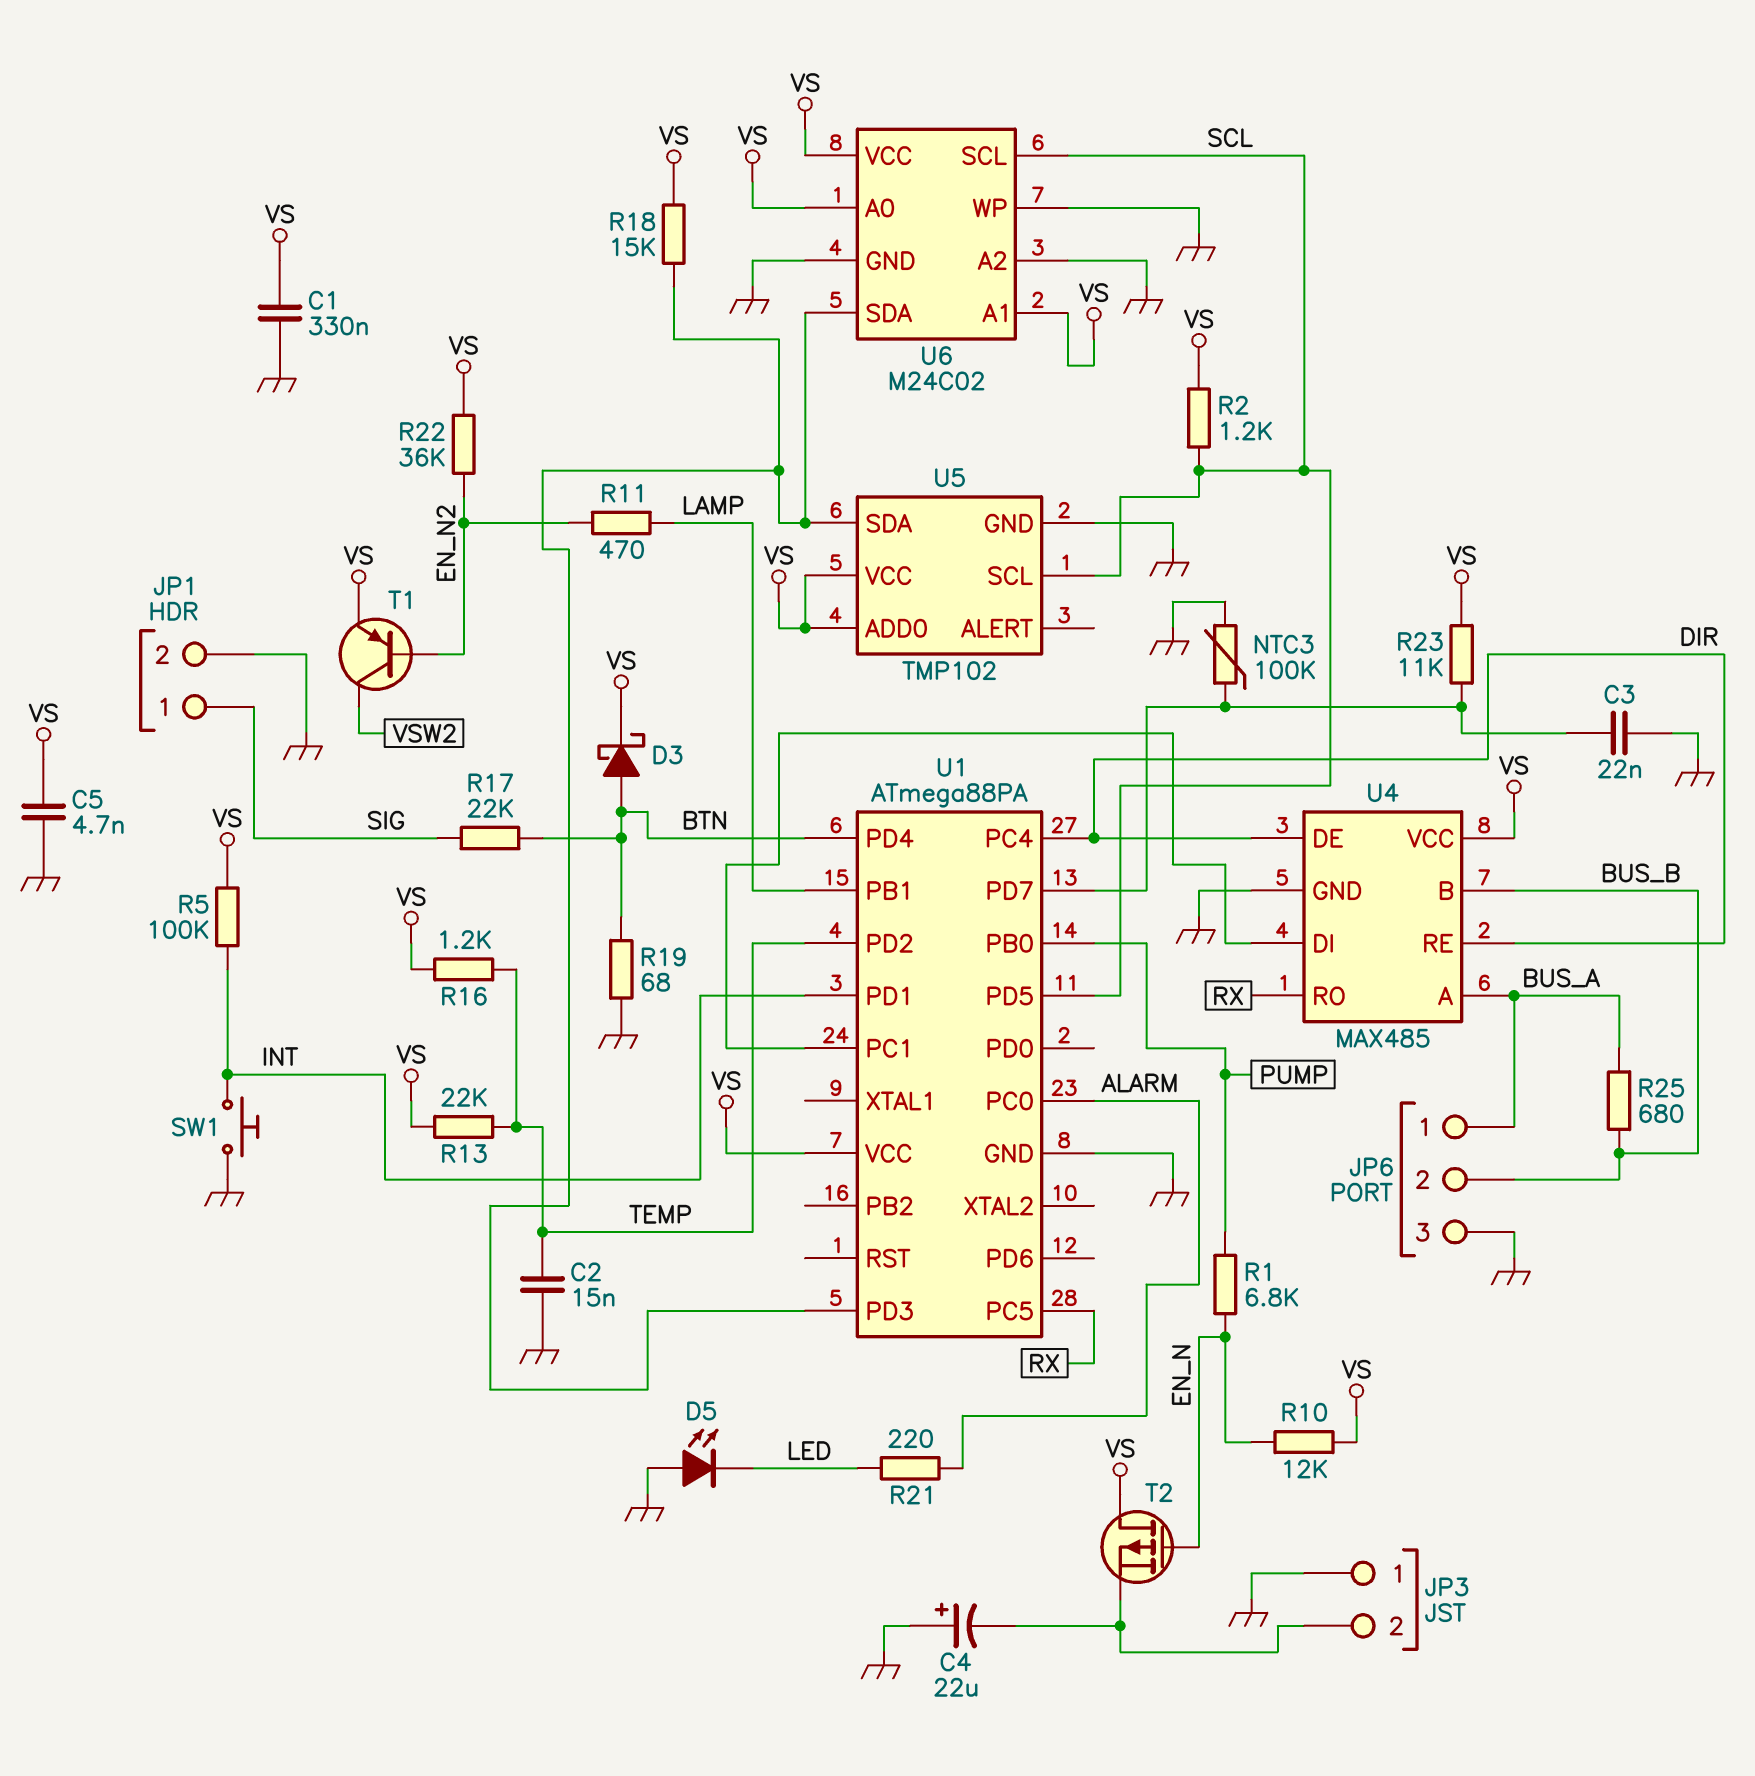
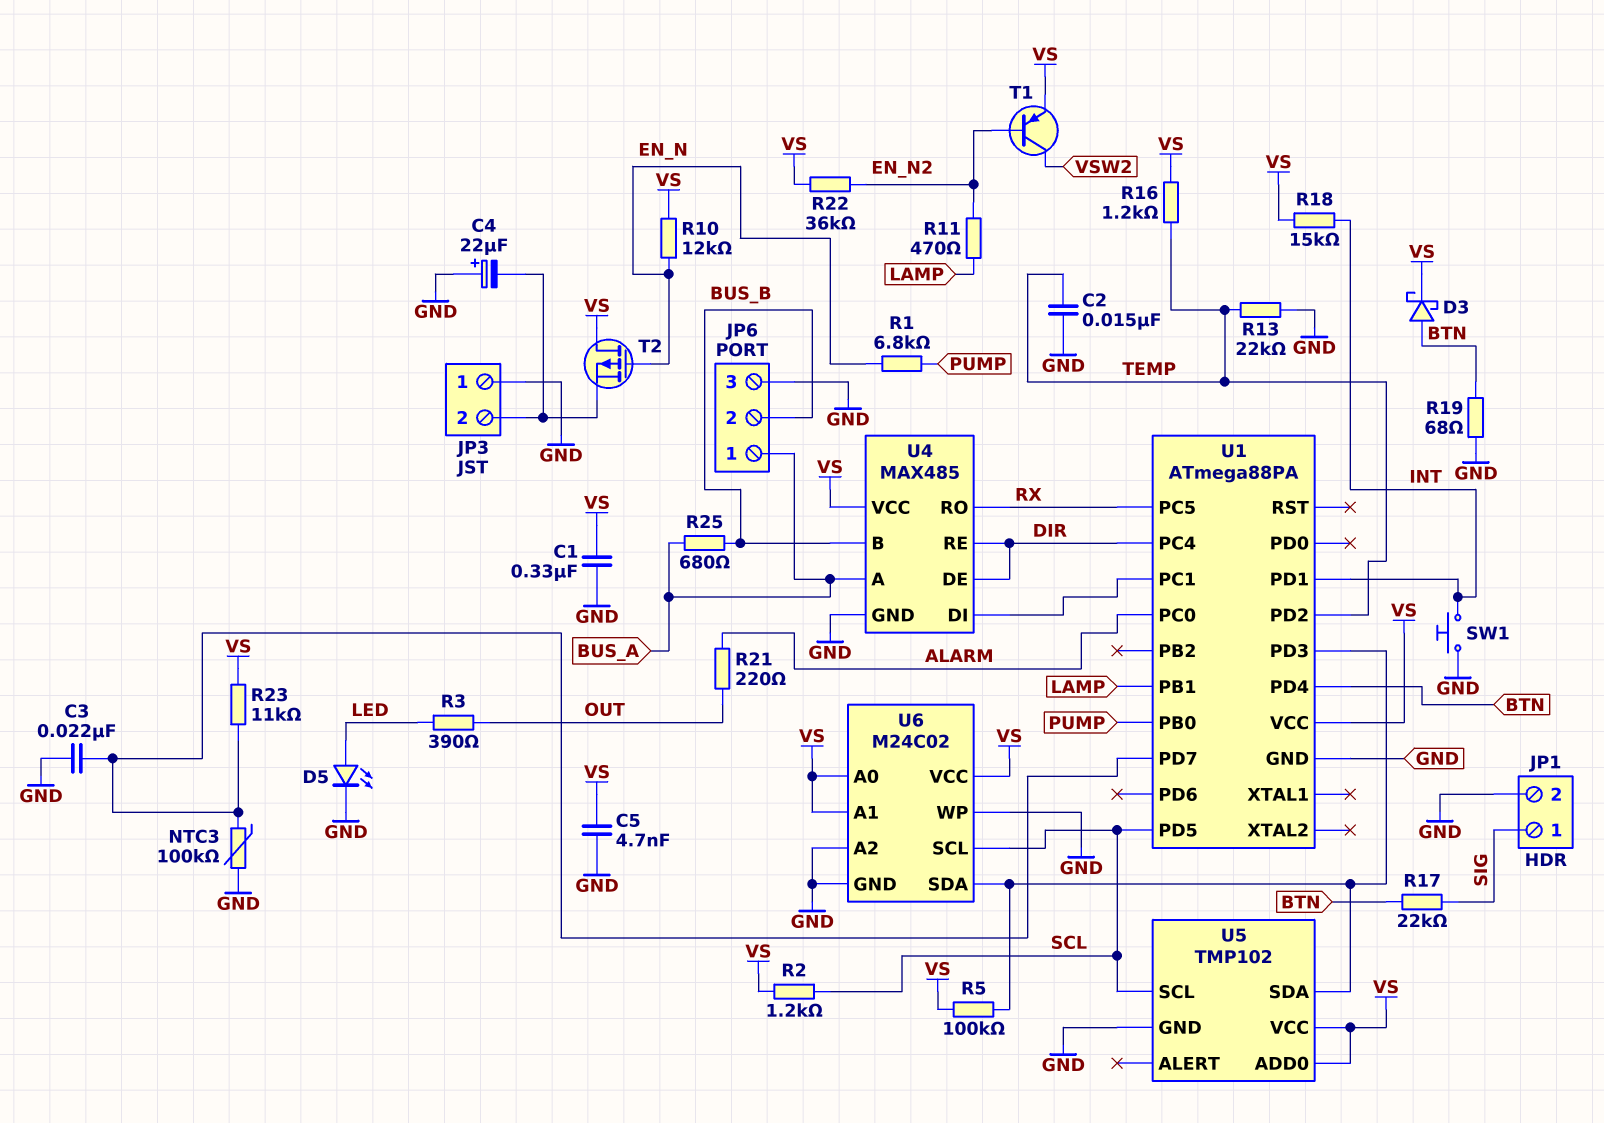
D5: LED (A GND, K LED) -> LED (A LED, K GND)
R3: none -> 390 (LED, OUT)
R5: 100k (INT, VS) -> 100k (U1/PD3, VS)
R13: 22k (TEMP, VS) -> 22k (GND, TEMP)
R18: 15k (U1/PD3, VS) -> 15k (INT, VS)
R21: 220 (ALARM, LED) -> 220 (ALARM, OUT)

